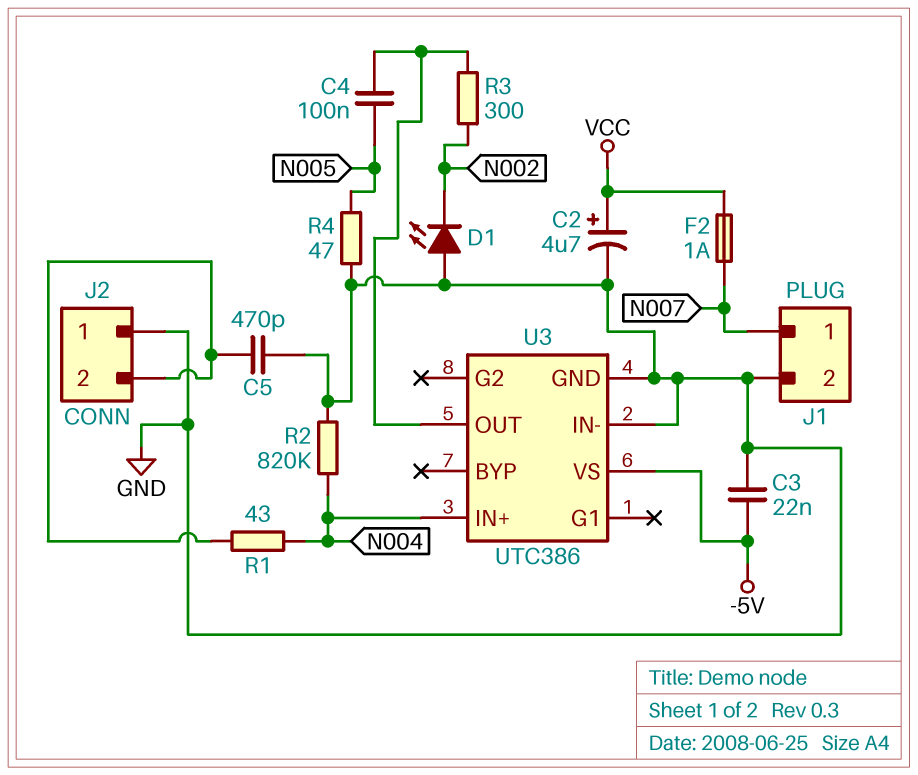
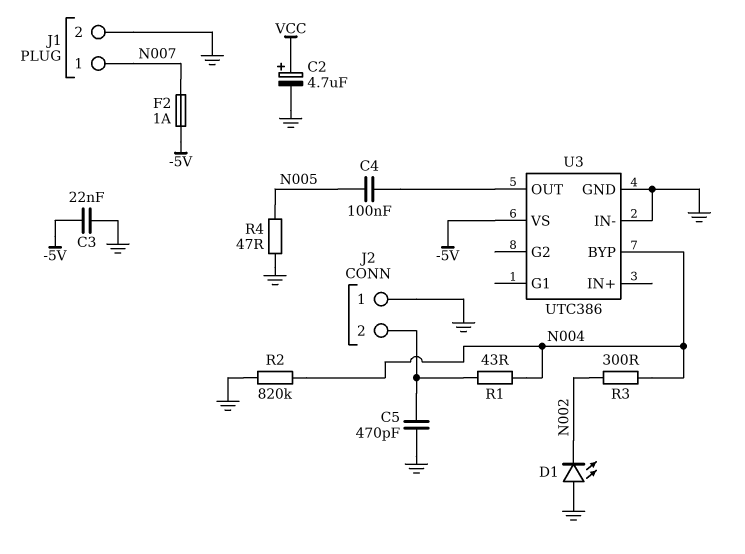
F2: 1A (N007, VCC) -> 1A (-5V, N007)
R3: 300 (N002, U3/OUT) -> 300 (N002, N004)
U3 pin BYP: none -> N004
U3 pin IN+: N004 -> none

